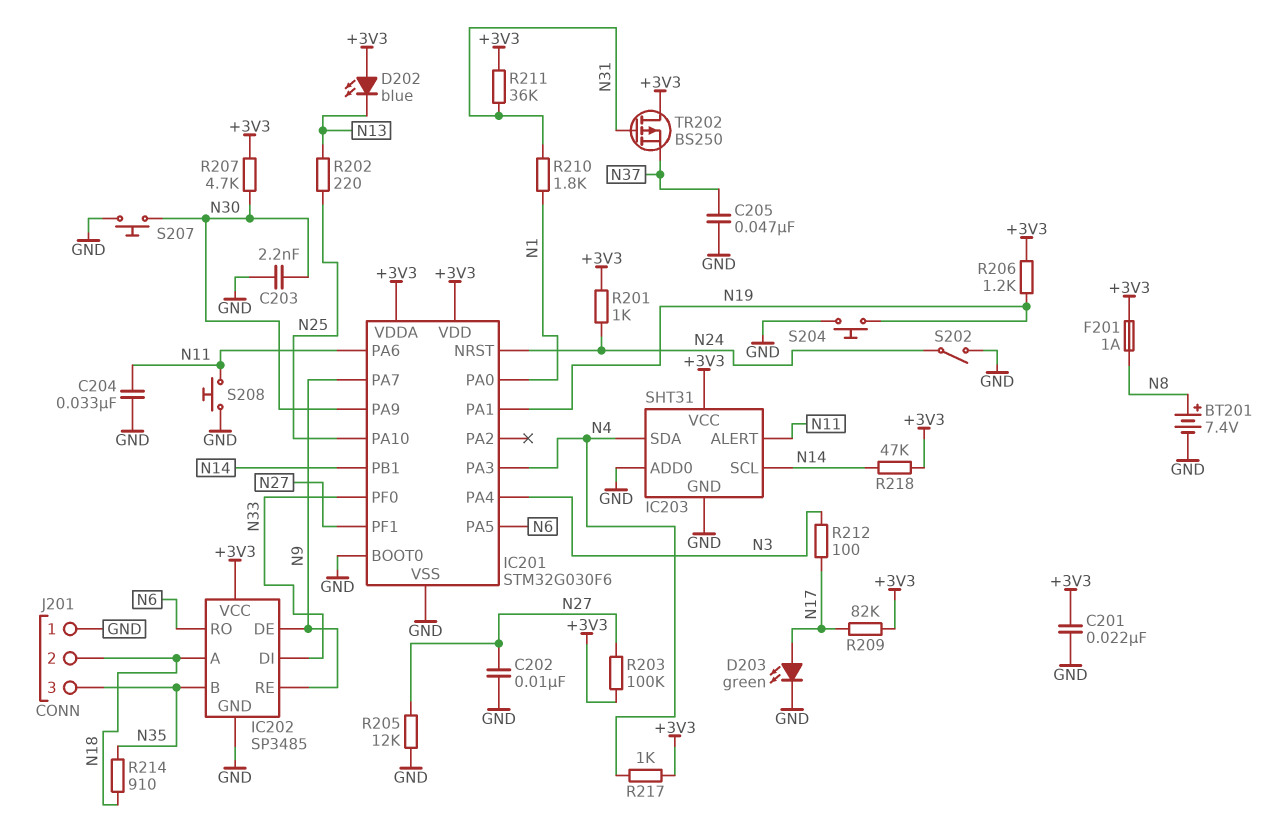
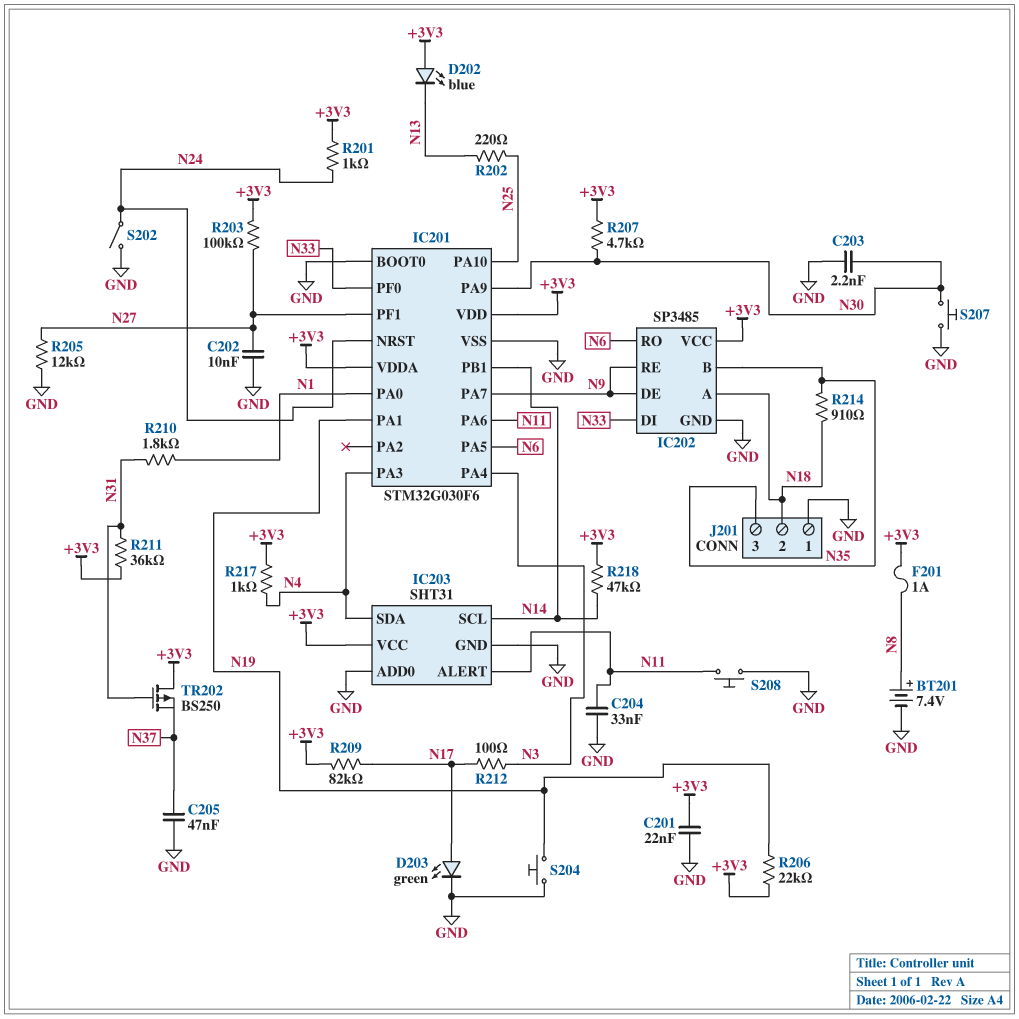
R206: 1.2k (+3V3, N19) -> 22k (+3V3, N19)

